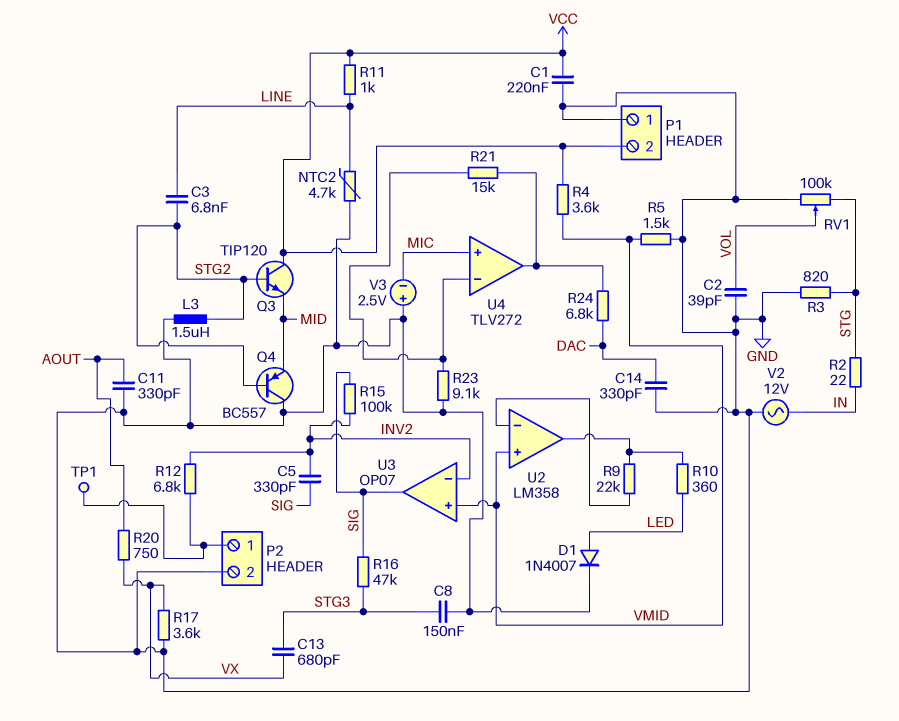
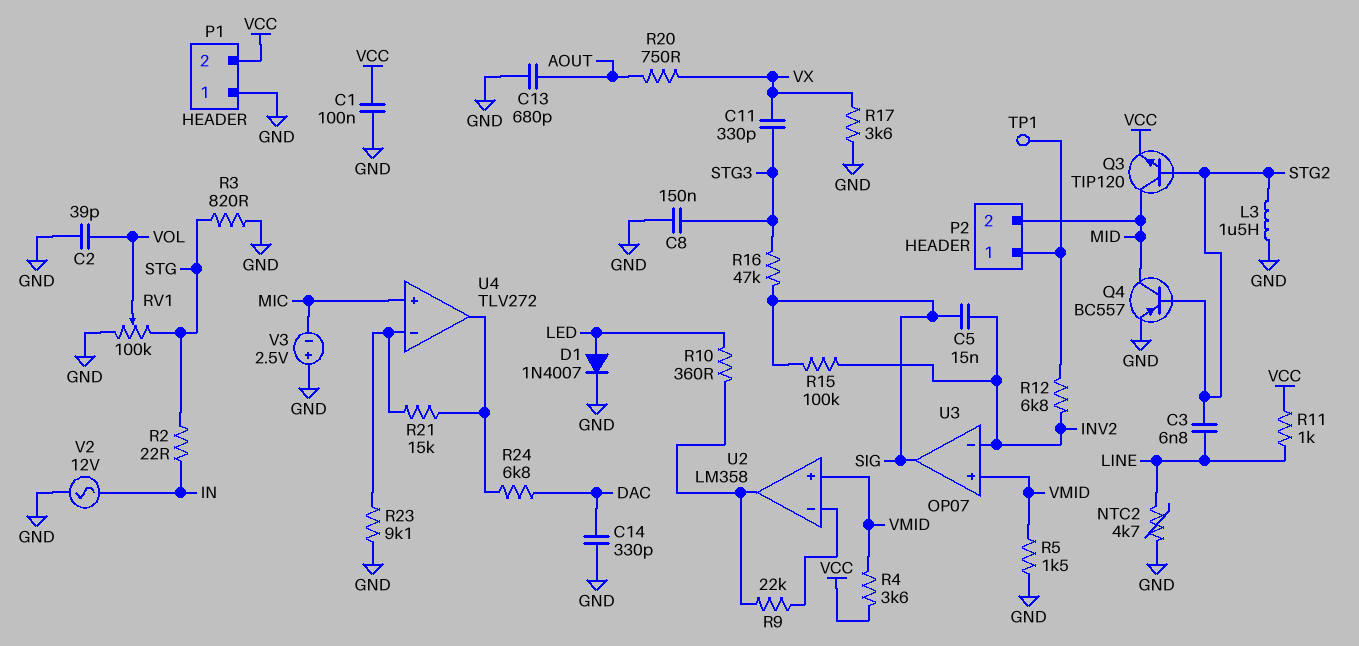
C1: 220nF (GND, VCC) -> 100nF (GND, VCC)
C5: 330pF (INV2, SIG) -> 15nF (INV2, SIG)
C11: 330pF (AOUT, GND) -> 330pF (STG3, VX)
C13: 680pF (STG3, VX) -> 680pF (AOUT, GND)
P2 pin 2: GND -> MID
Q3: NPN TIP120 (B STG2, C VCC, E MID) -> NPN TIP120 (B STG2, C MID, E VCC)
Q4: PNP BC557 (B STG2, C GND, E MID) -> PNP BC557 (B STG2, C MID, E GND)

